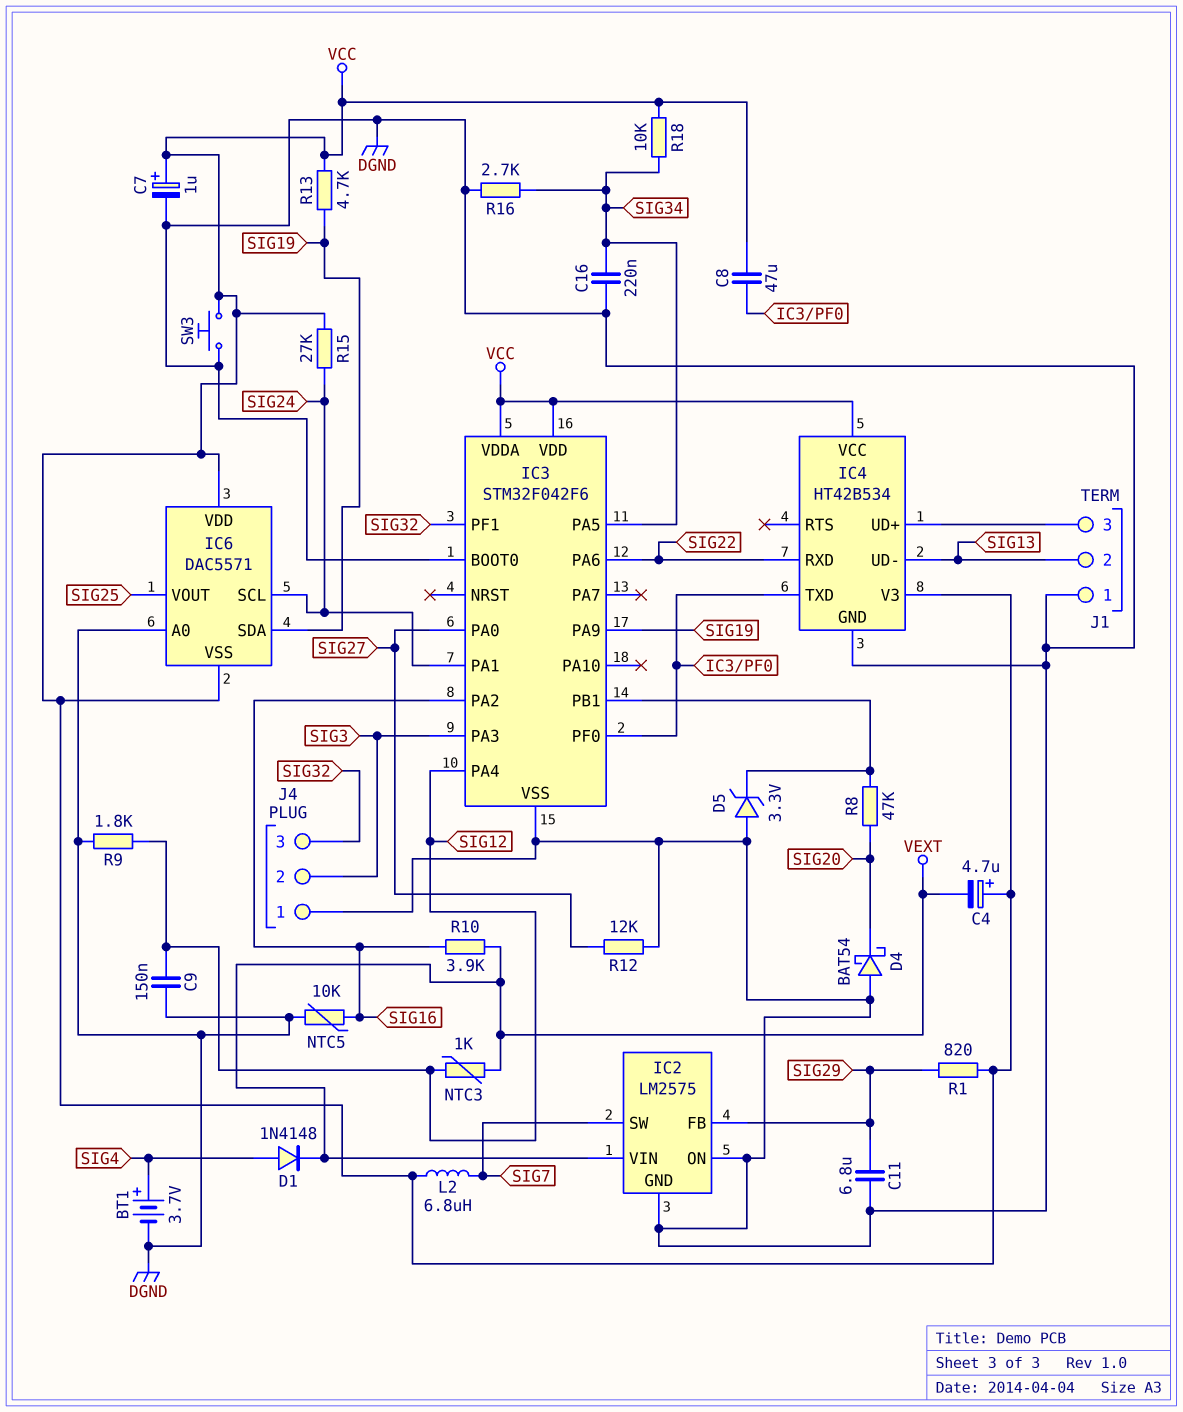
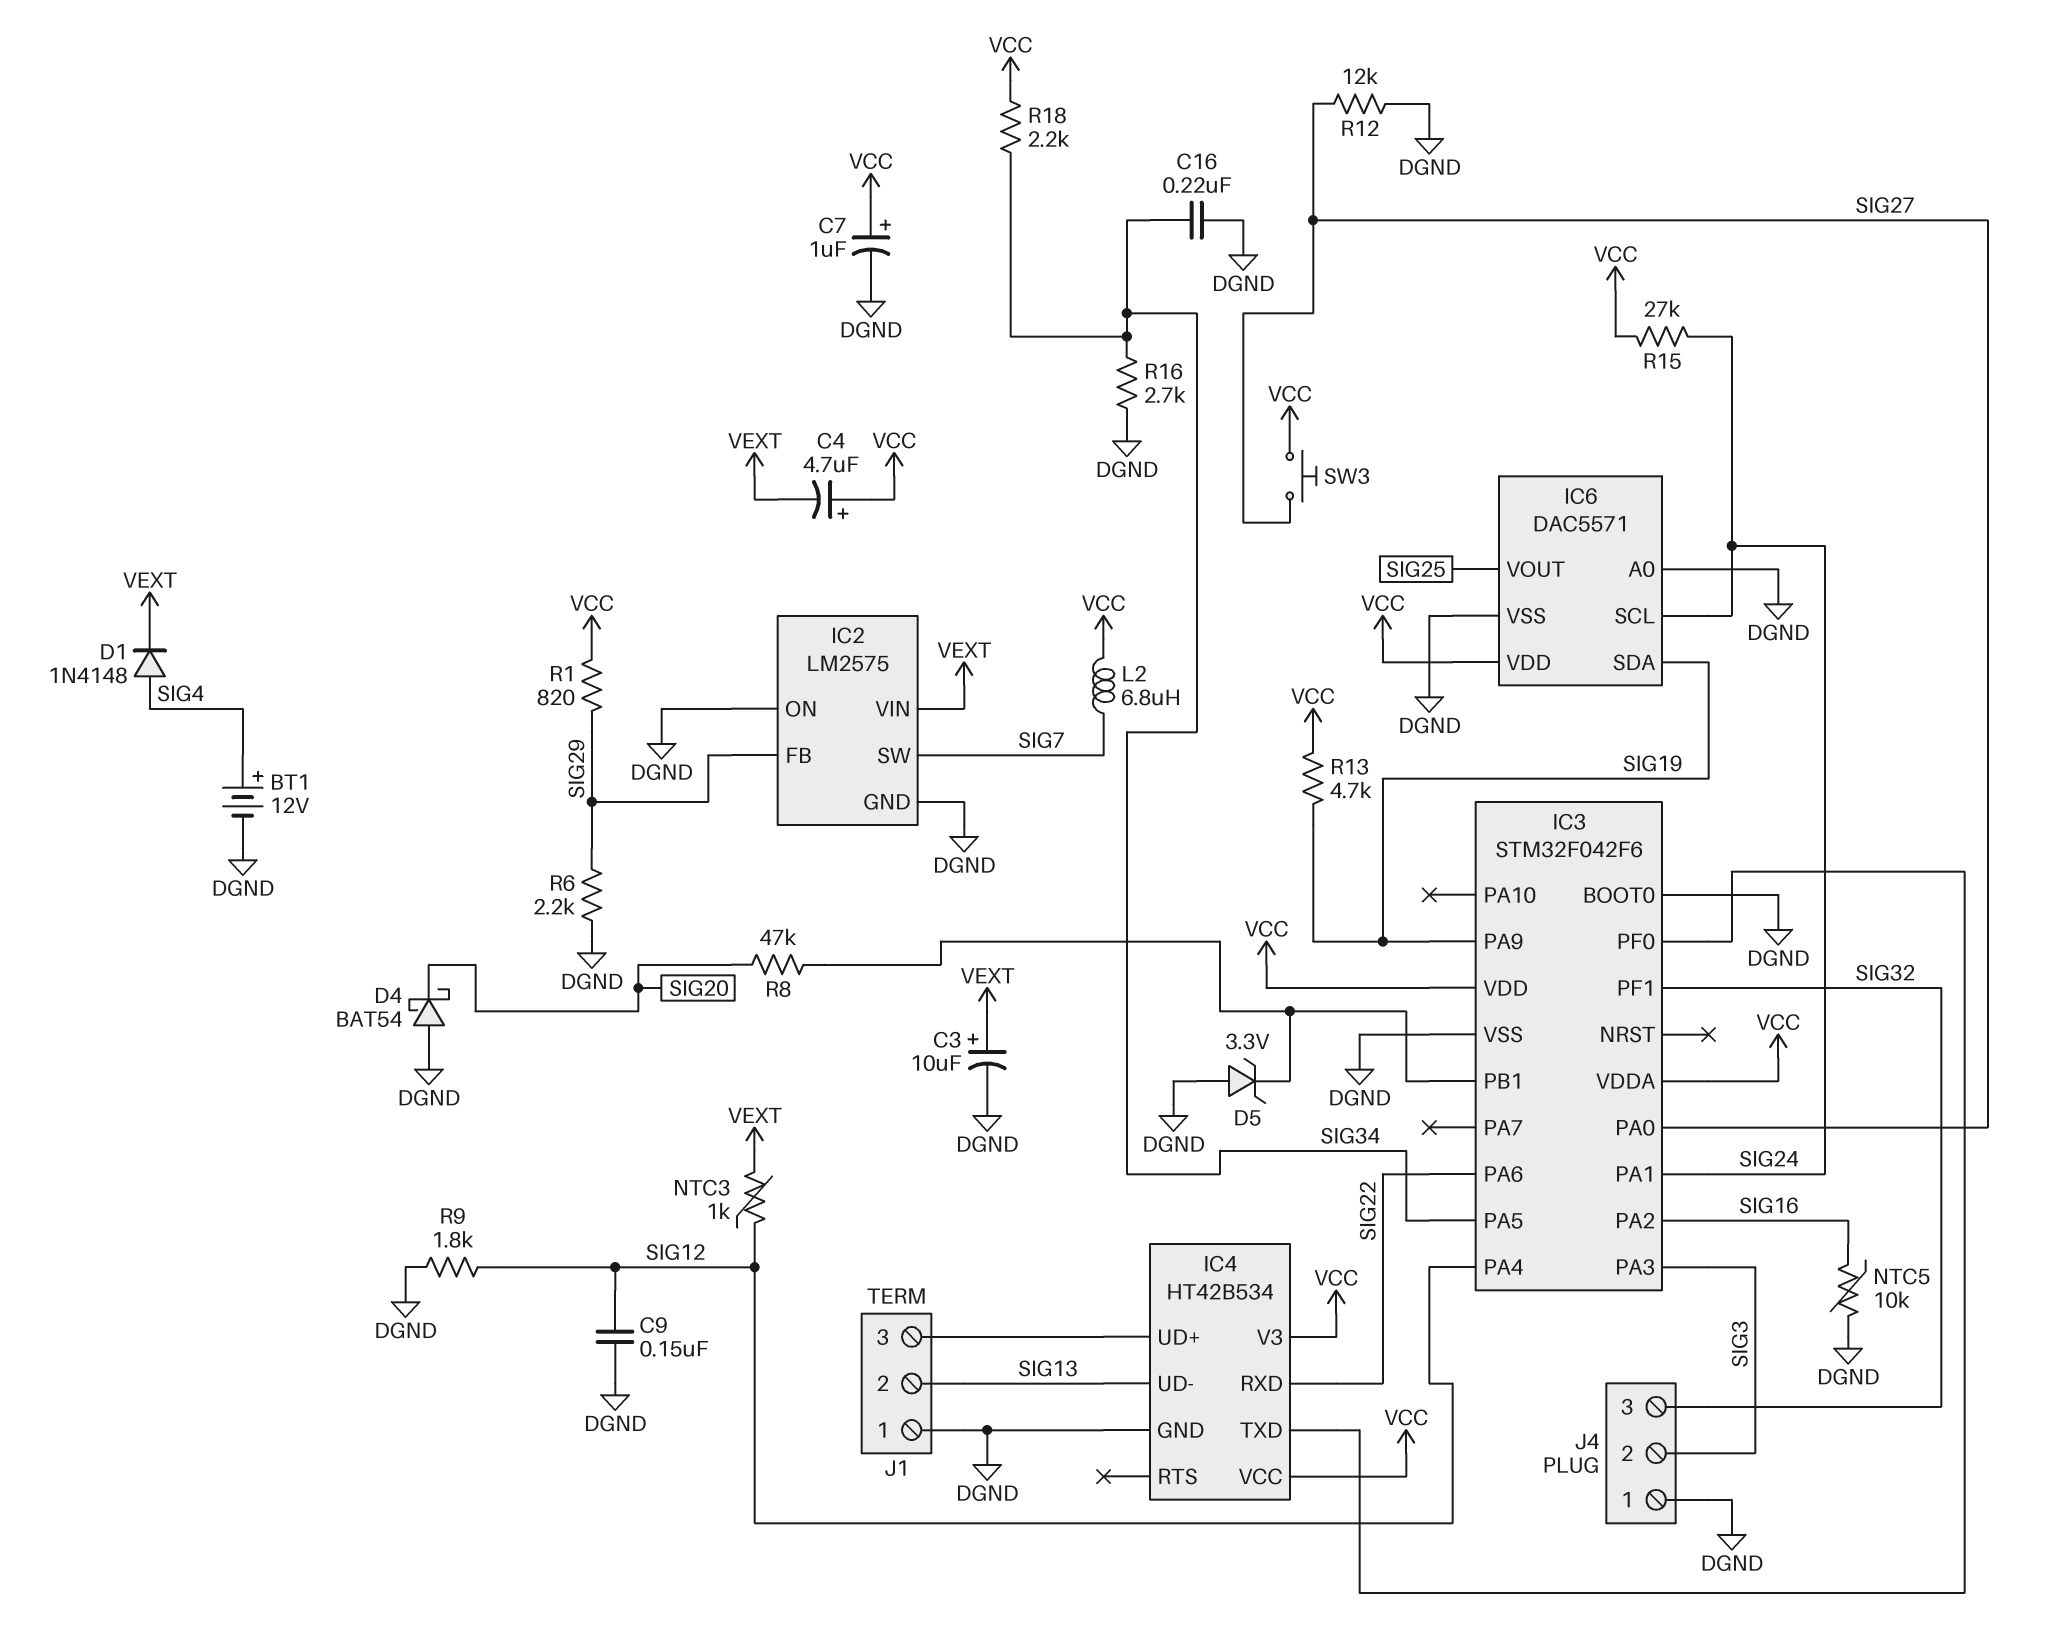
BT1: 3.7V (plus SIG4, minus DGND) -> 12V (plus SIG4, minus DGND)
C3: none -> 10uF (plus VEXT, minus DGND)
C8: 47uF (IC3/PF0, VCC) -> none
C11: 6.8uF (DGND, SIG29) -> none
IC6 pin VSS: VCC -> DGND
R6: none -> 2.2k (DGND, SIG29)
R10: 3.9k (SIG16, VEXT) -> none
R18: 10k (SIG34, VCC) -> 2.2k (SIG34, VCC)
SW3: button (DGND, VCC) -> button (SIG27, VCC)

